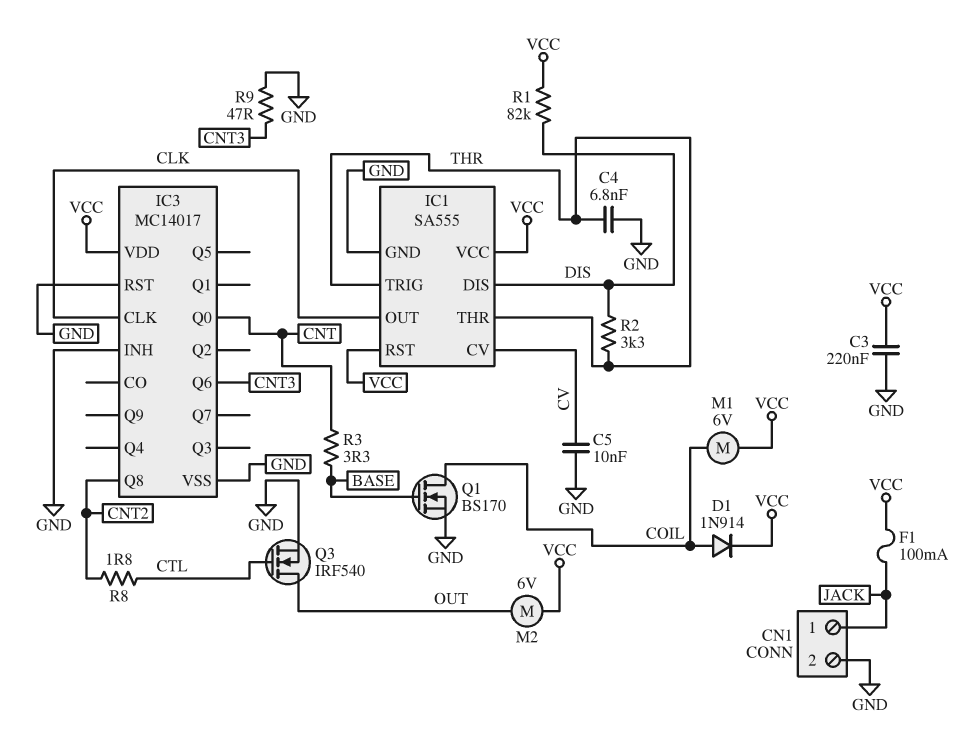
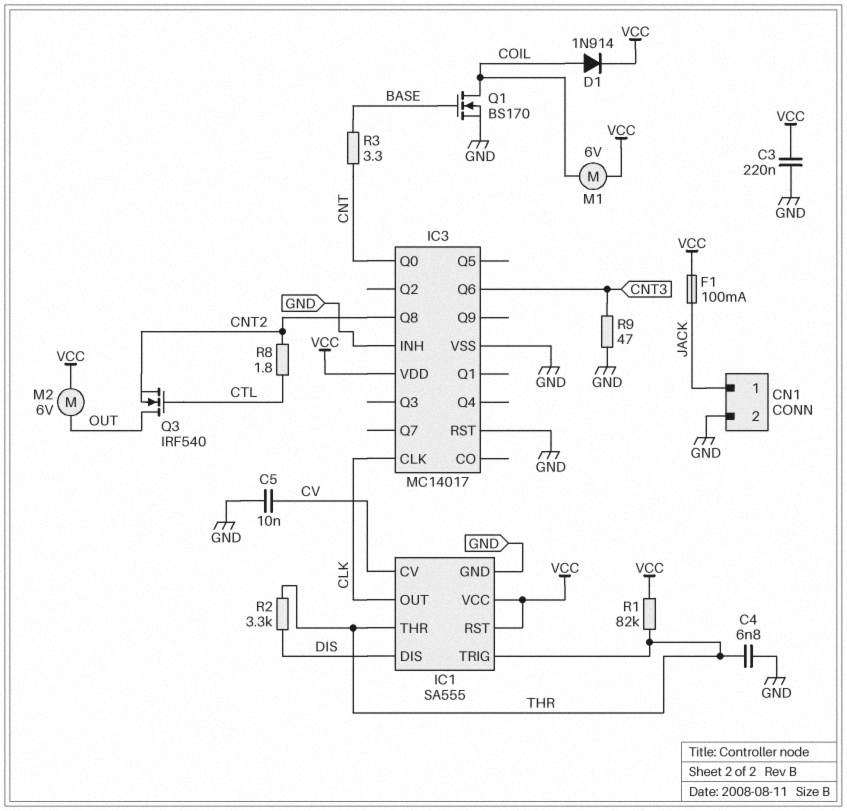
Q3: NMOS IRF540 (G CTL, D OUT, S GND) -> NMOS IRF540 (G CTL, D OUT, S CNT2)
R1: 82k (DIS, VCC) -> 82k (THR, VCC)

